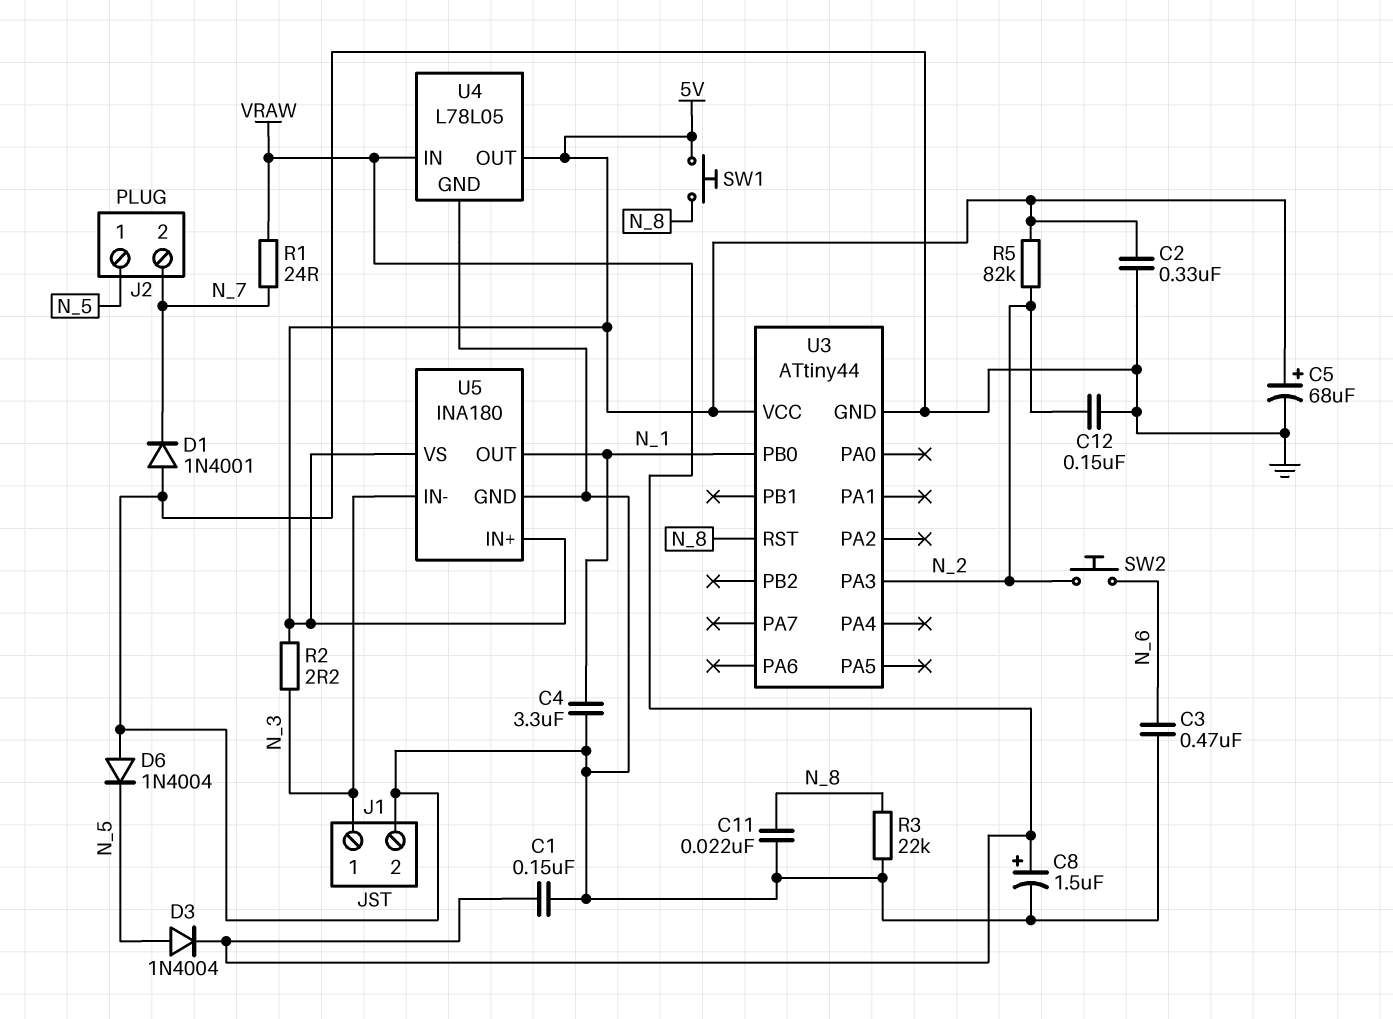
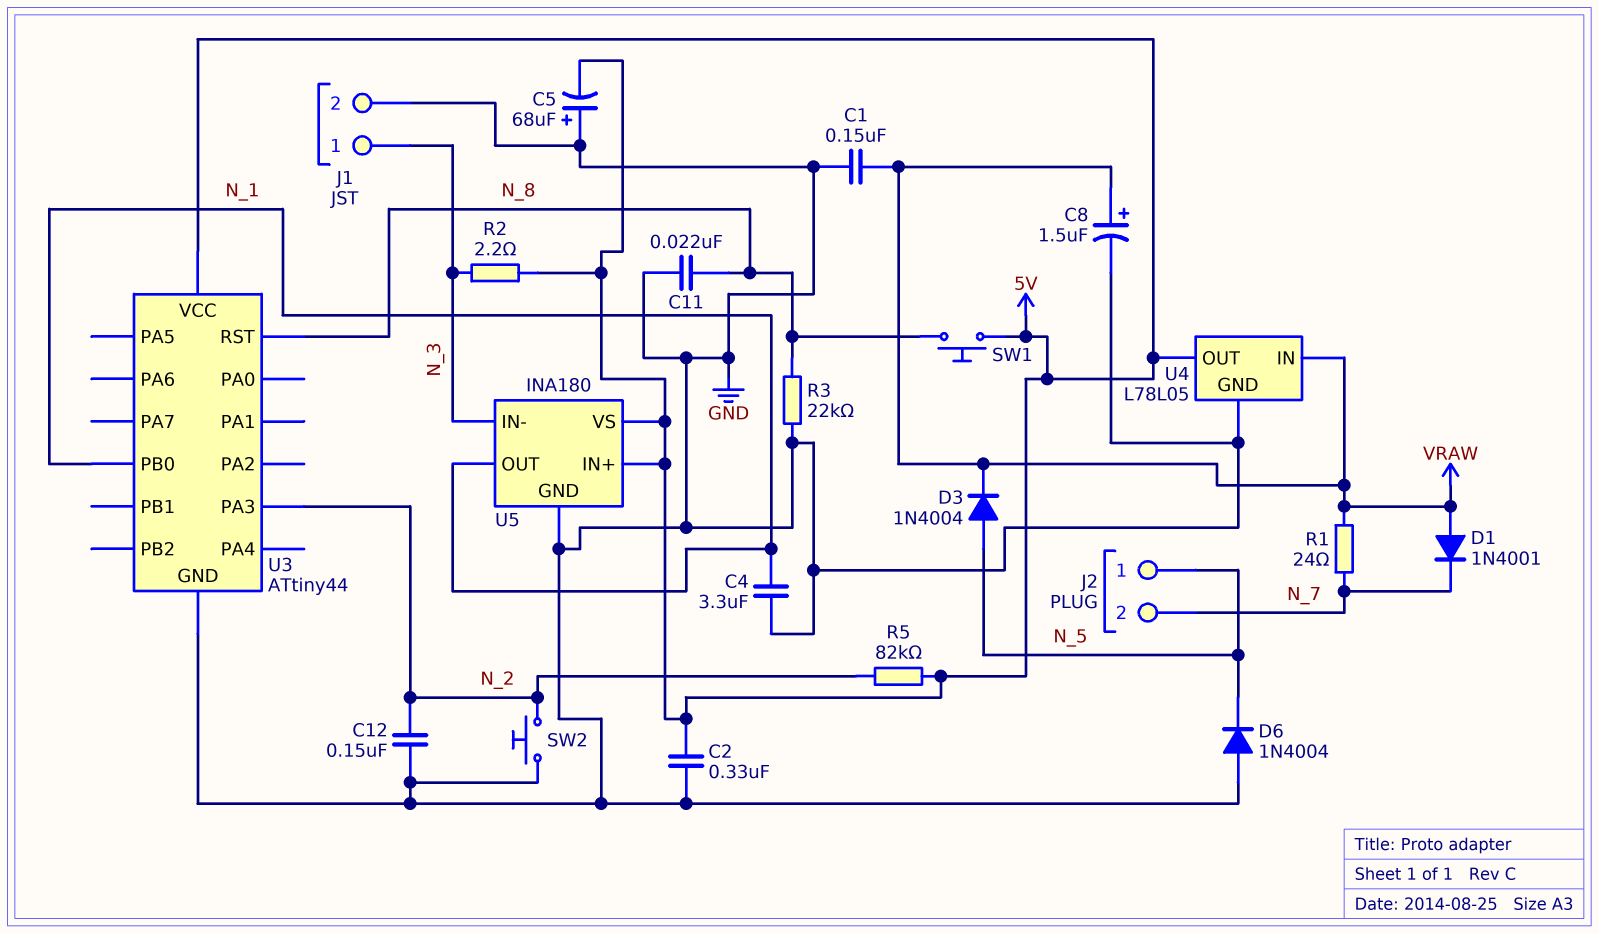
C3: 470nF (GND, N_6) -> none
C5: 68uF (plus 5V, minus GND) -> 68uF (plus GND, minus 5V)
D1: diode 1N4001 (A GND, K N_7) -> diode 1N4001 (A VRAW, K N_7)
SW2: button (N_2, N_6) -> button (GND, N_2)

